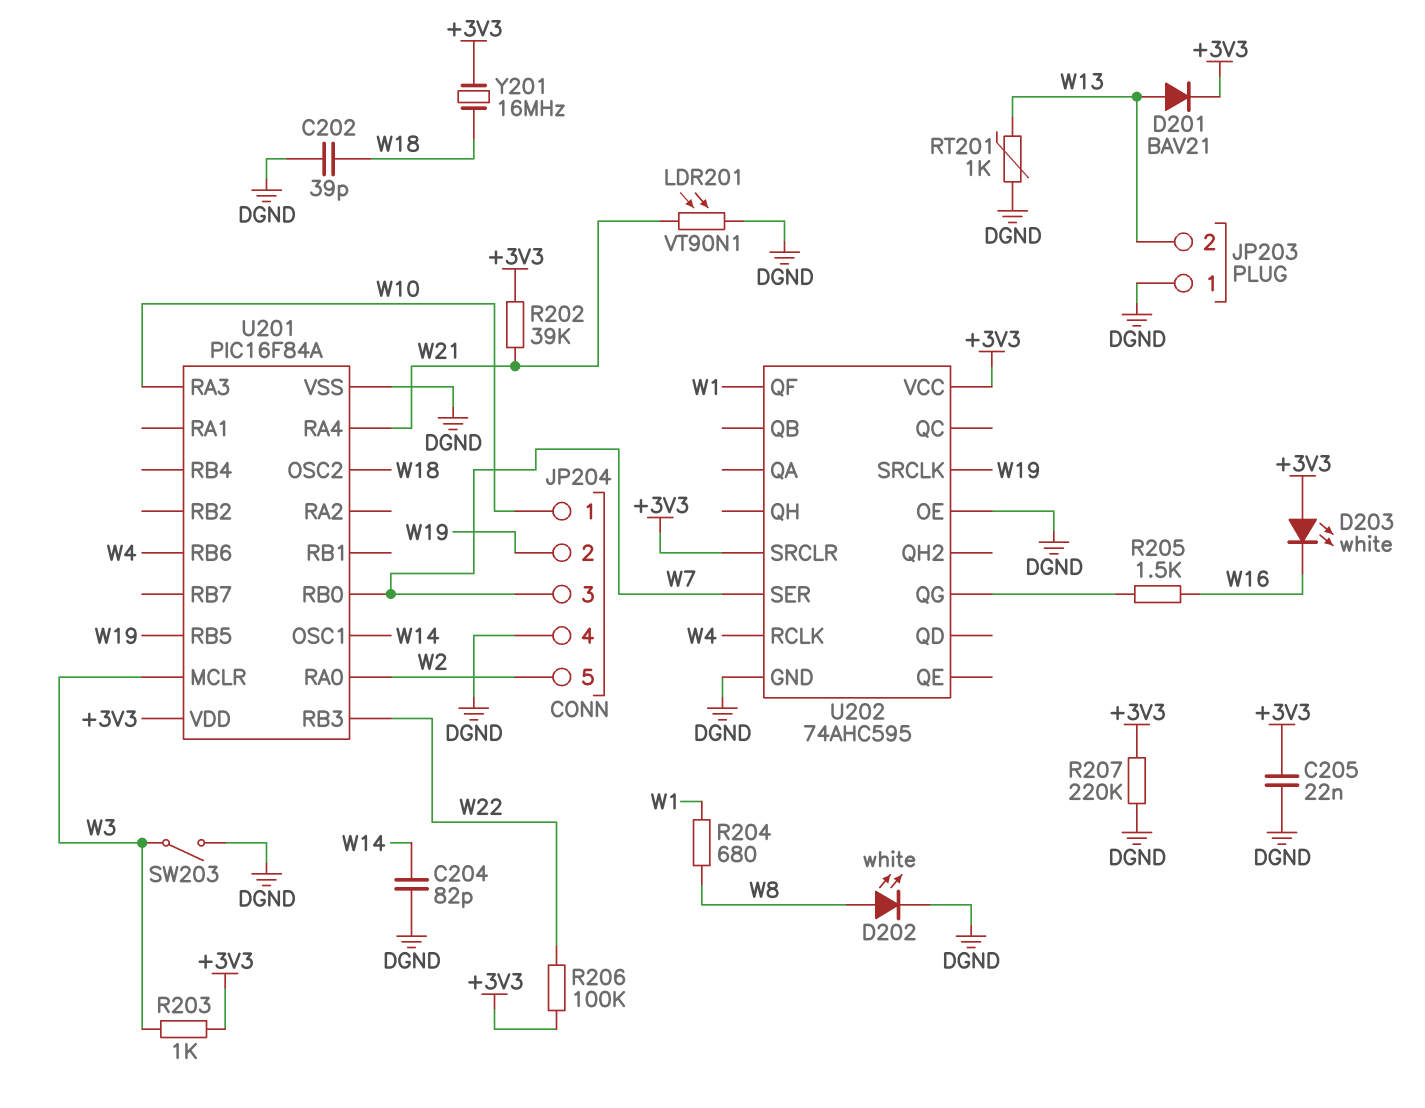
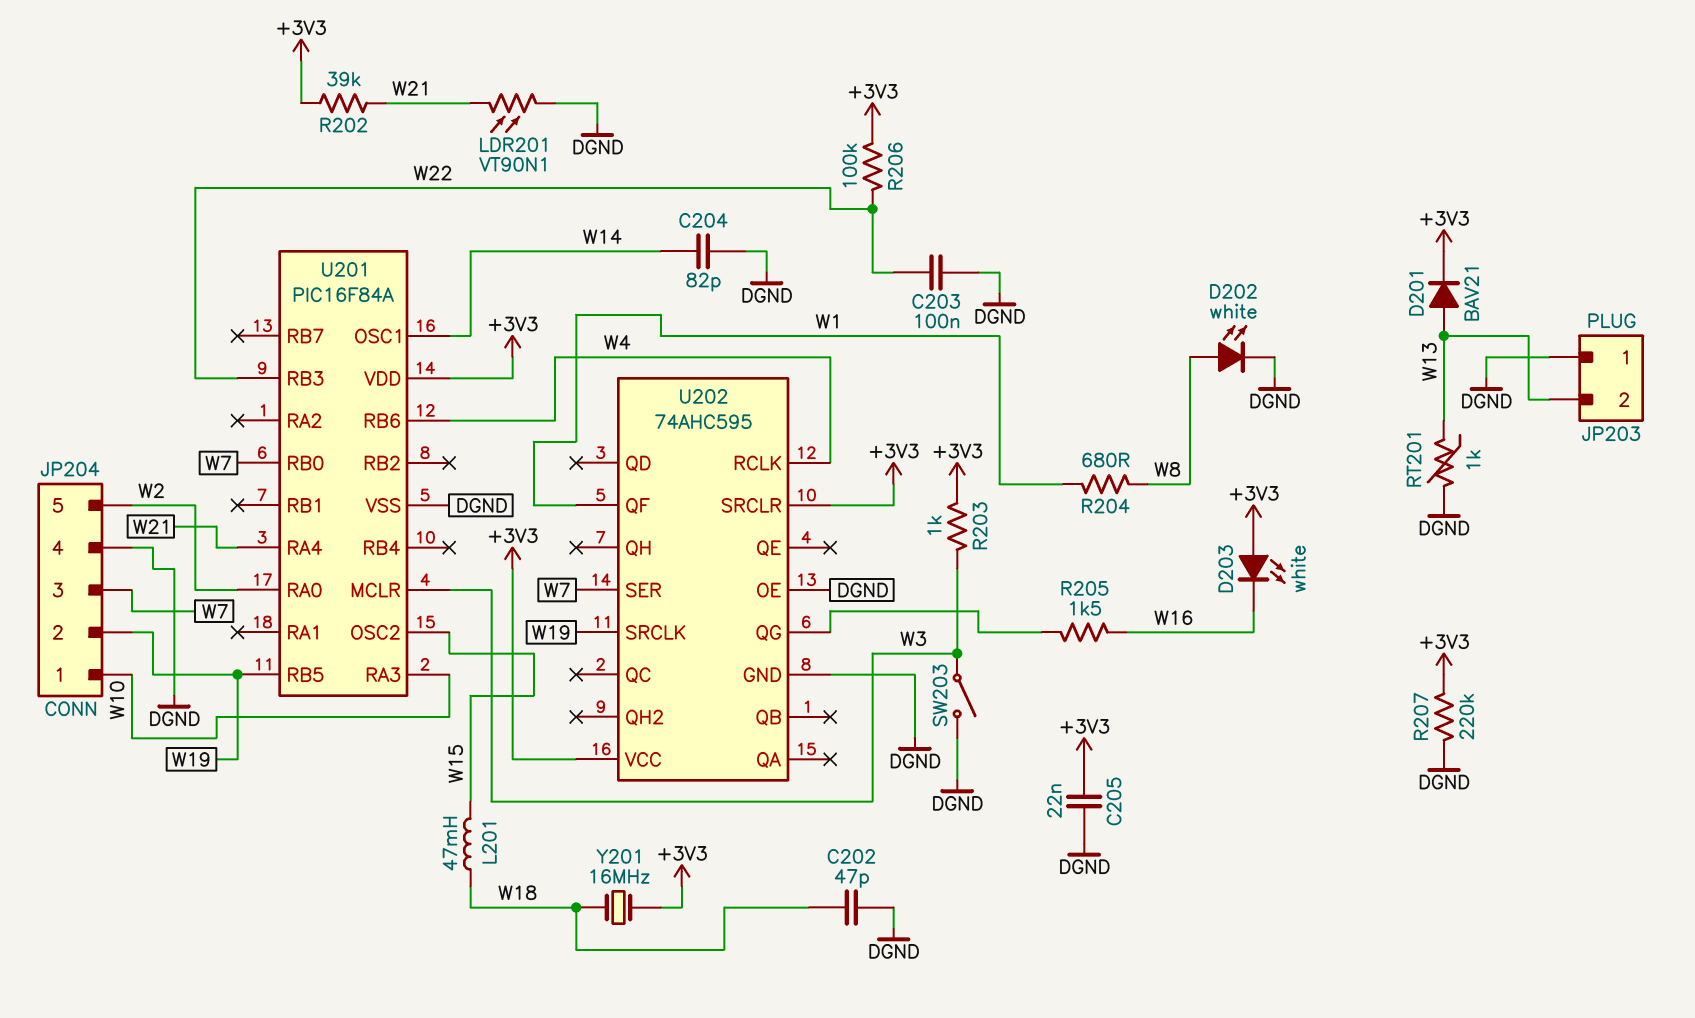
C202: 39pF (DGND, W18) -> 47pF (DGND, W18)
C203: none -> 100nF (DGND, W22)
L201: none -> 47mH (W15, W18)
U201 pin OSC2: W18 -> W15

